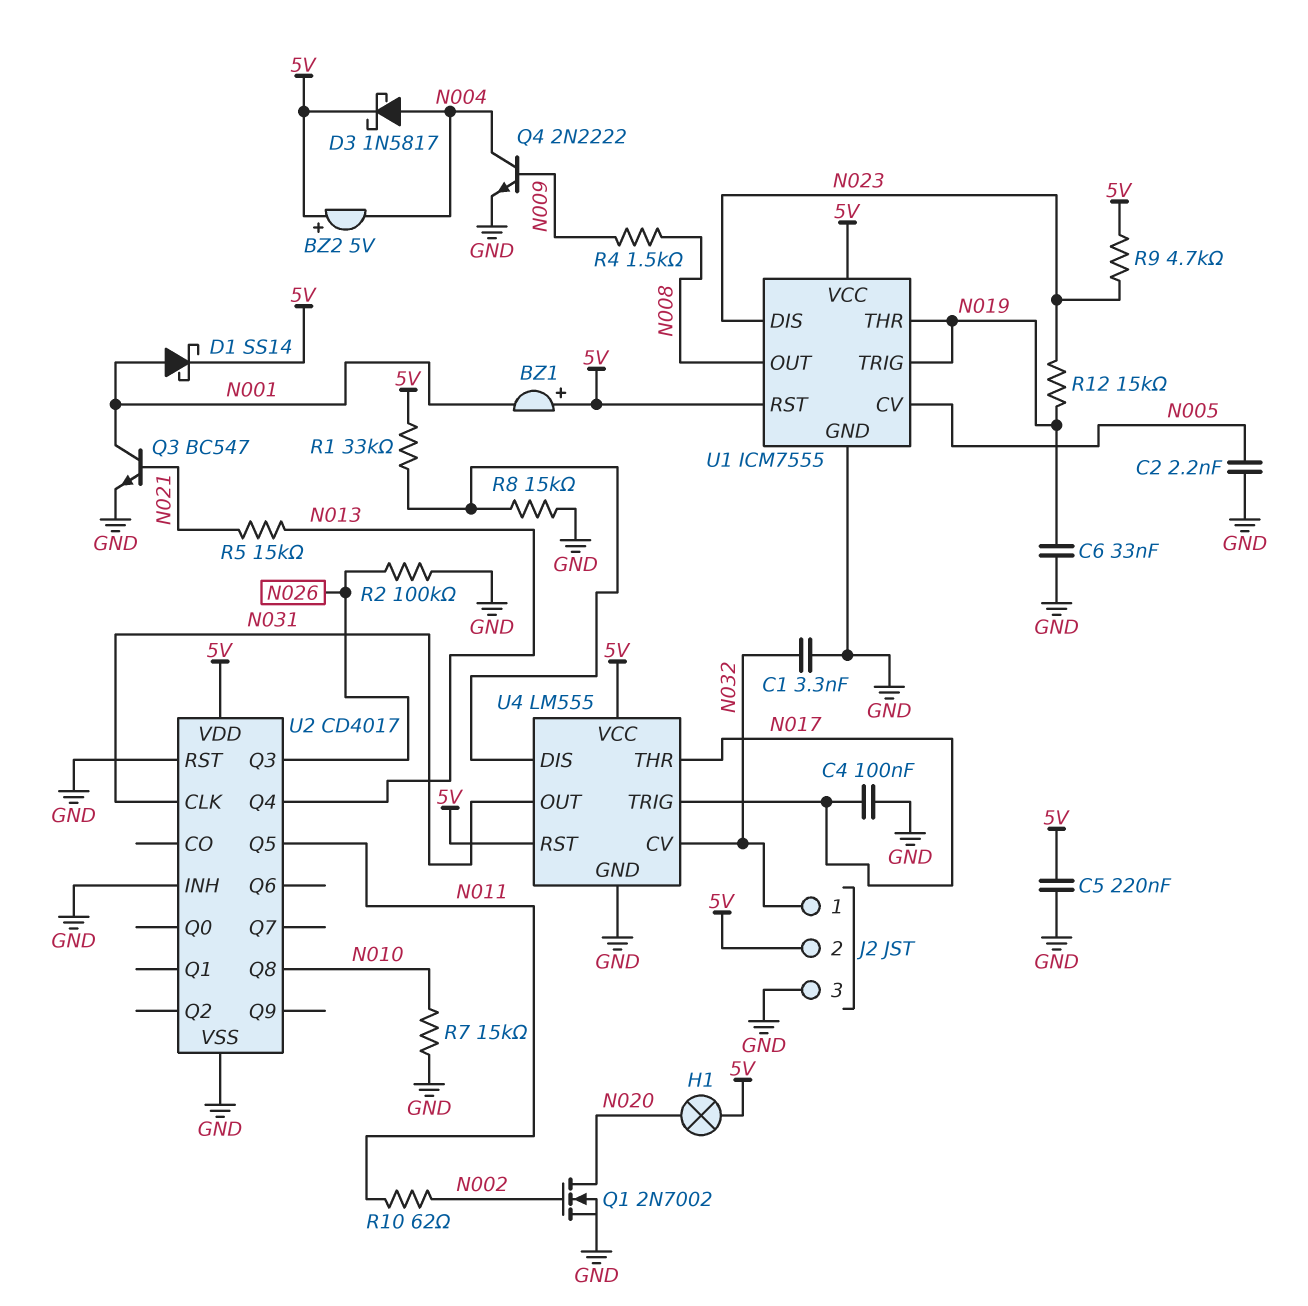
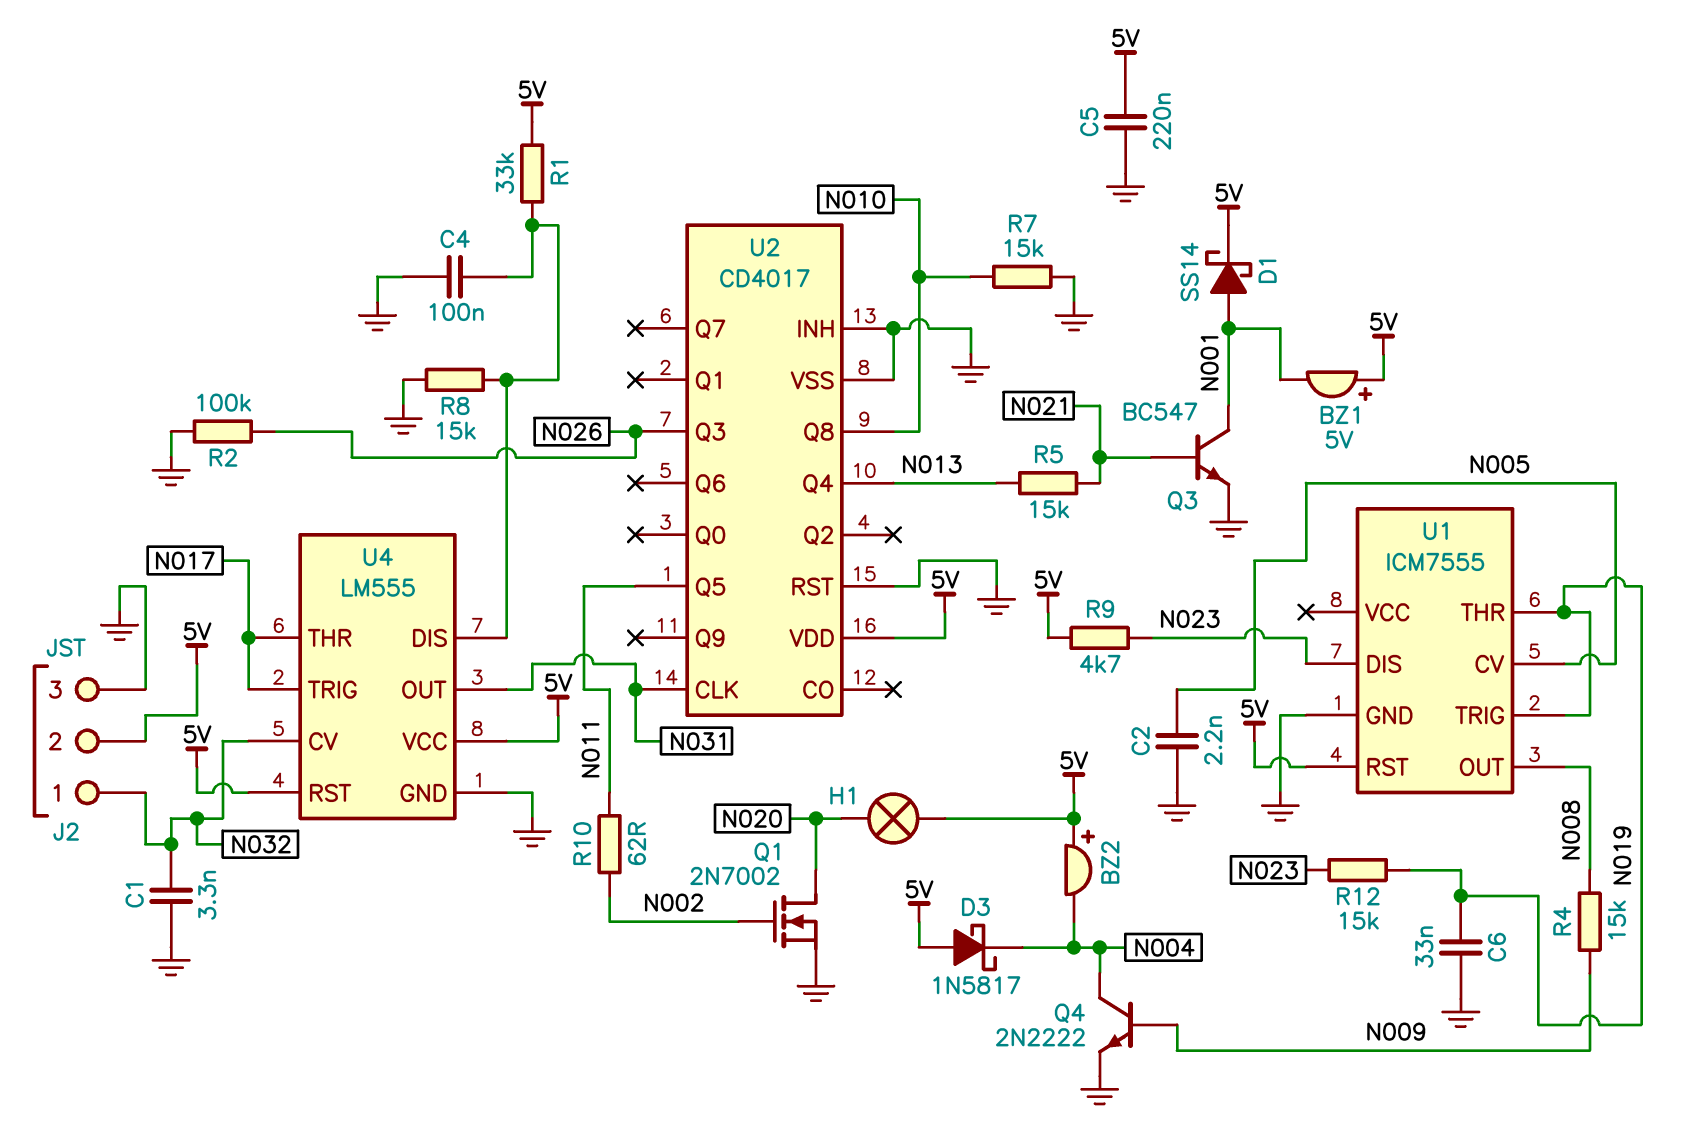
BZ1: buzzer (plus 5V, minus N001) -> buzzer 5V (plus 5V, minus N001)
BZ2: buzzer 5V (plus 5V, minus N004) -> buzzer (plus 5V, minus N004)
C4: 100nF (GND, N017) -> 100nF (GND, U4/DIS)
D3: schottky 1N5817 (A N004, K 5V) -> schottky 1N5817 (A 5V, K N004)
R4: 1.5k (N008, N009) -> 15k (N008, N009)
U1 pin VCC: 5V -> none

